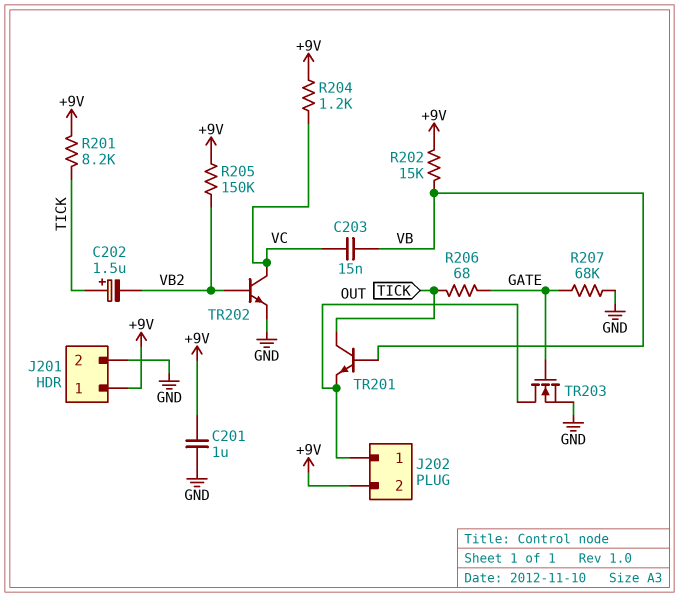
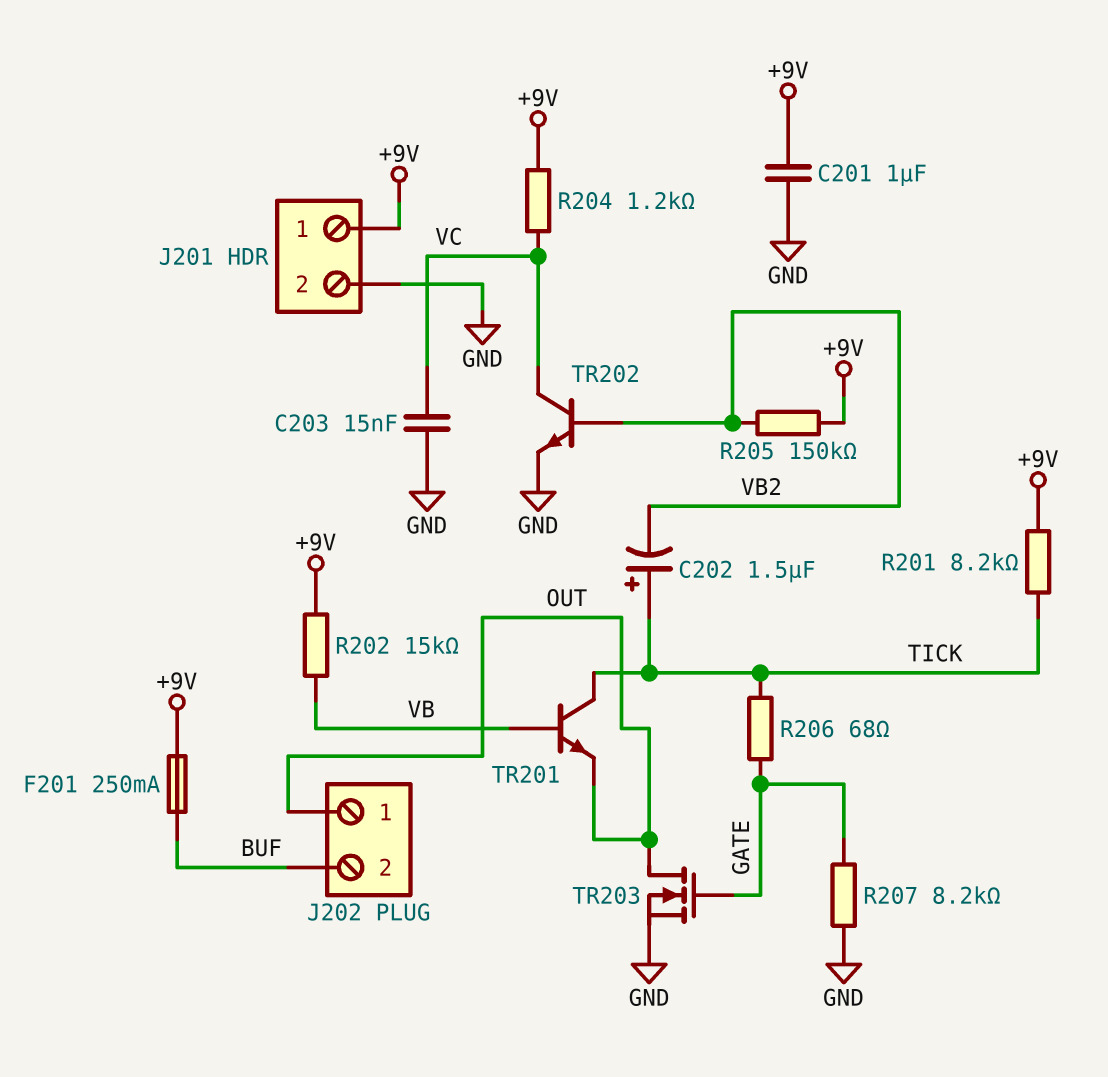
C203: 15nF (VB, VC) -> 15nF (GND, VC)
F201: none -> 250mA (+9V, BUF)
J202 pin 2: +9V -> BUF
R207: 68k (GATE, GND) -> 8.2k (GATE, GND)

